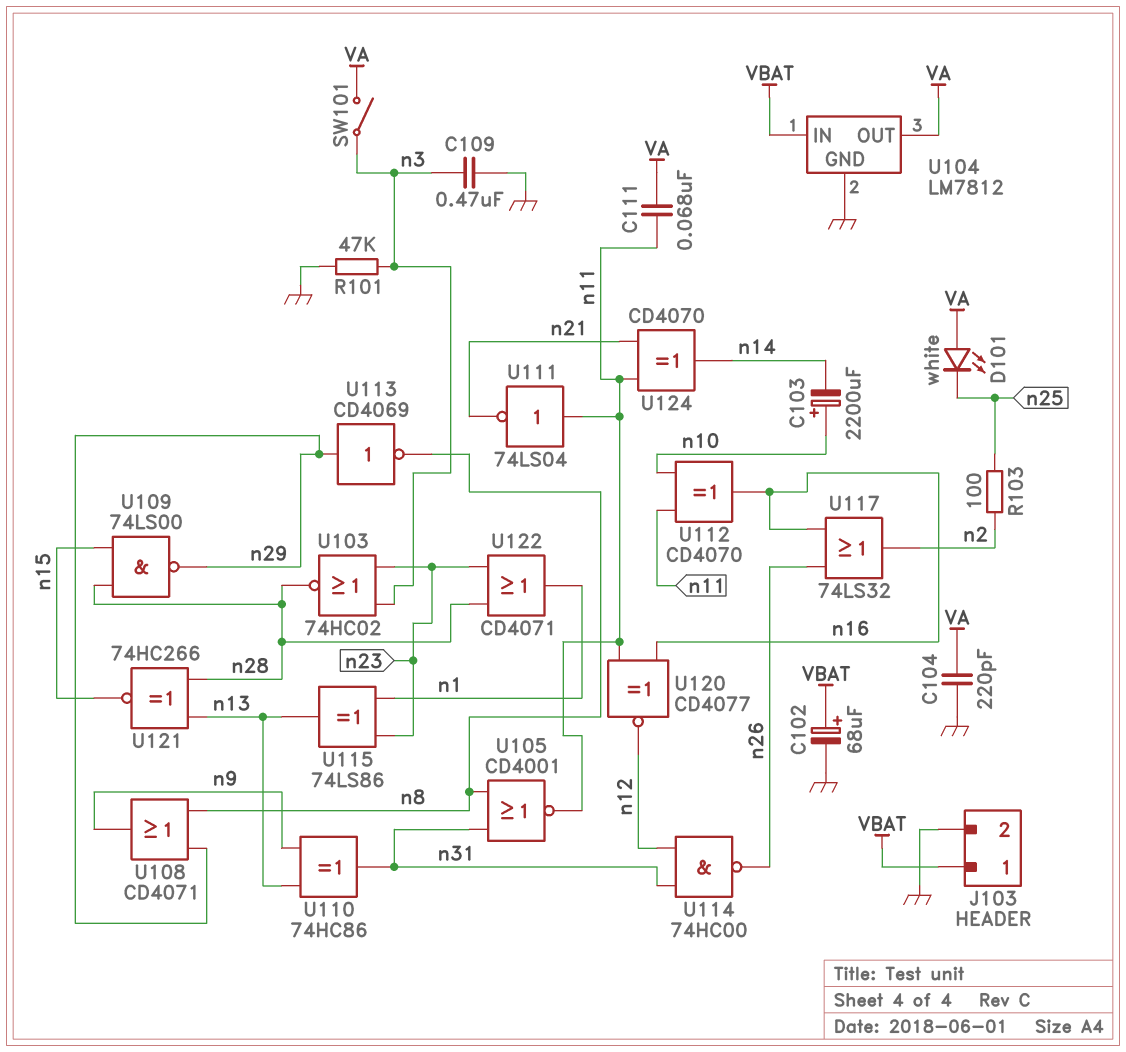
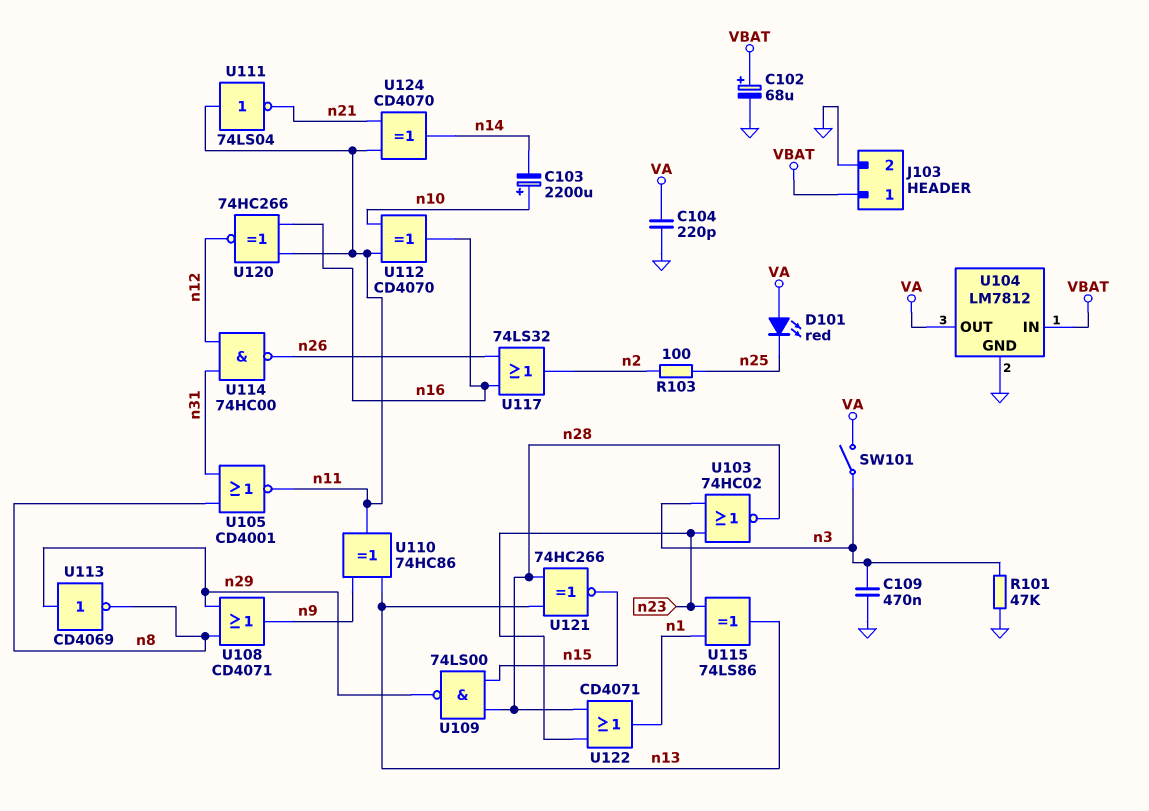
C111: 68nF (VA, n11) -> none
D101: LED white (A VA, K n25) -> LED red (A VA, K n25)
U110: XOR 74HC86 (in n9, in n13, out n31) -> XOR 74HC86 (in n9, in n13, out n11)
U120: XNOR CD4077 (in n11, in n16, out n12) -> XNOR 74HC266 (in n11, in n16, out n12)

